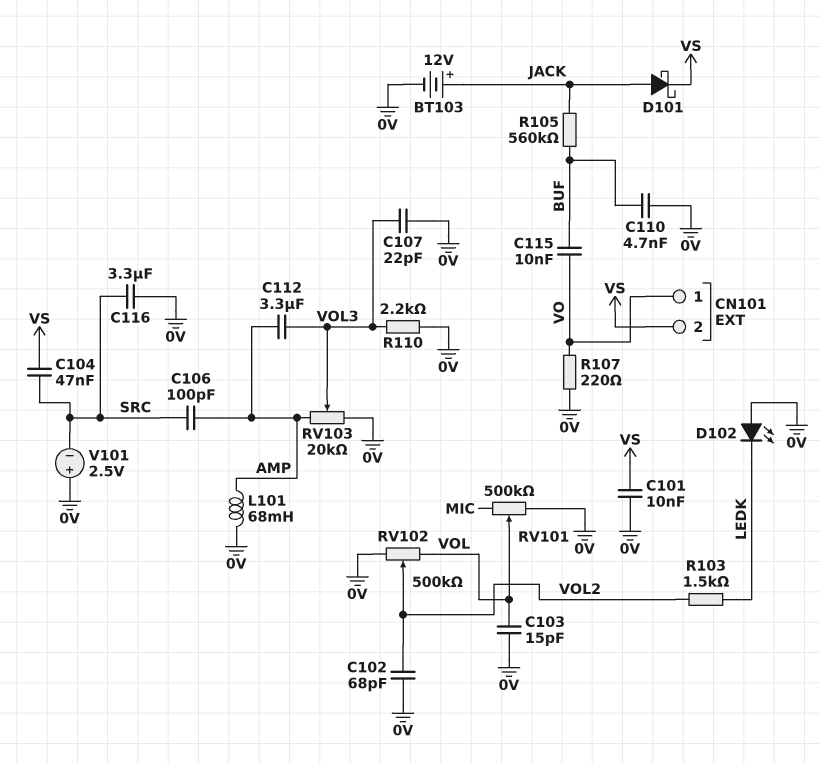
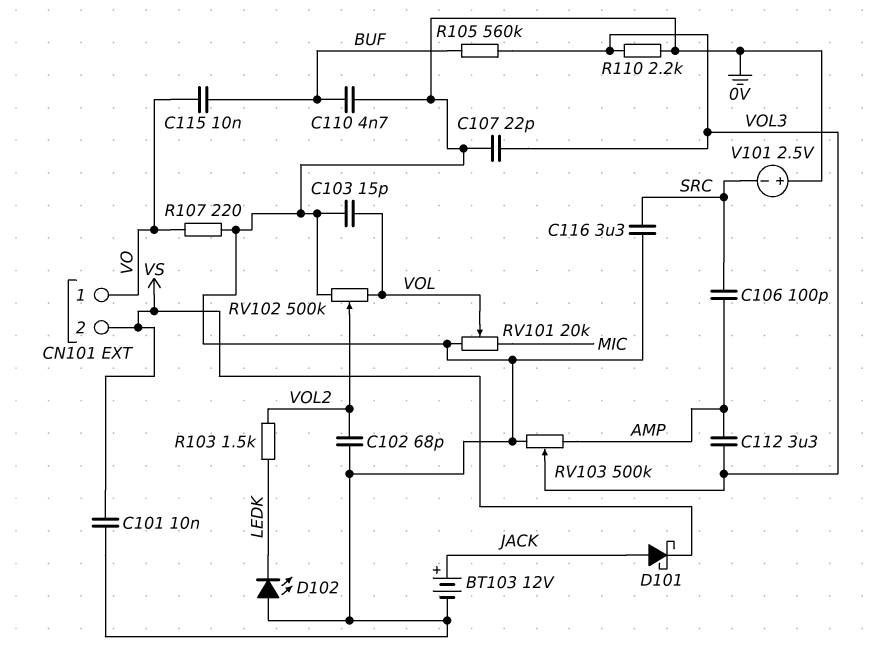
C104: 47nF (SRC, VS) -> none
L101: 68mH (0V, AMP) -> none
R105: 560k (BUF, JACK) -> 560k (BUF, VOL3)
RV101: 500k (0V, MIC, wiper VOL) -> 20k (0V, MIC, wiper VOL)
RV103: 20k (0V, AMP, wiper VOL3) -> 500k (0V, AMP, wiper VOL3)

